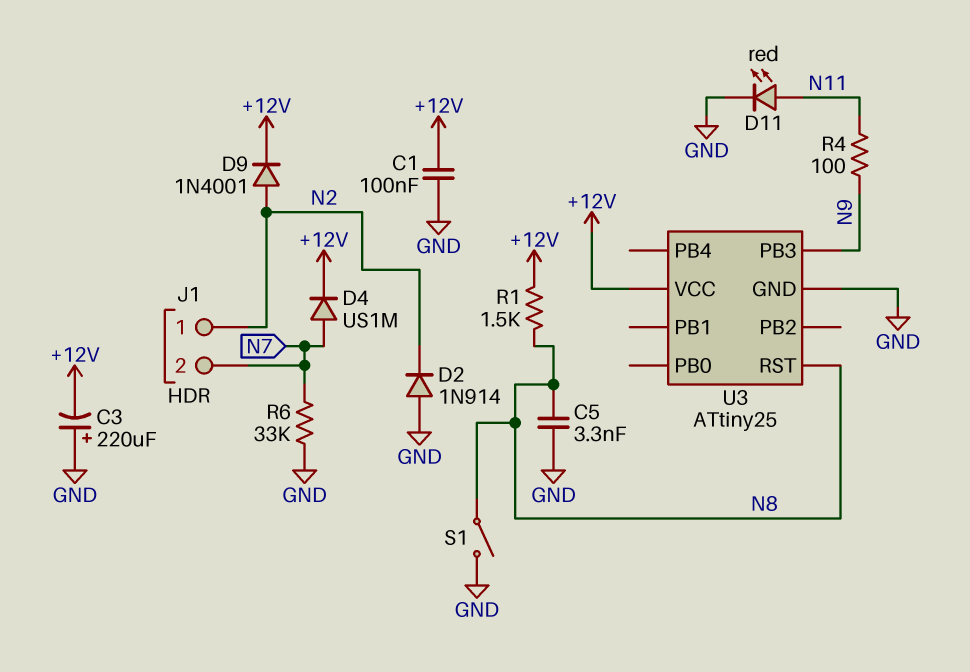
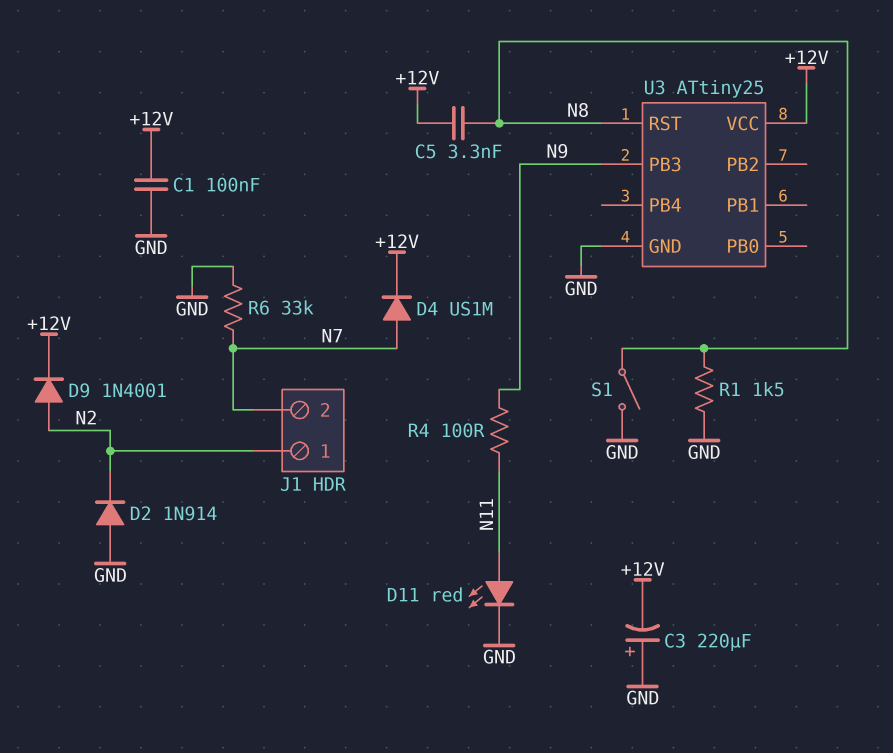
C5: 3.3nF (GND, N8) -> 3.3nF (+12V, N8)
R1: 1.5k (+12V, N8) -> 1.5k (GND, N8)

